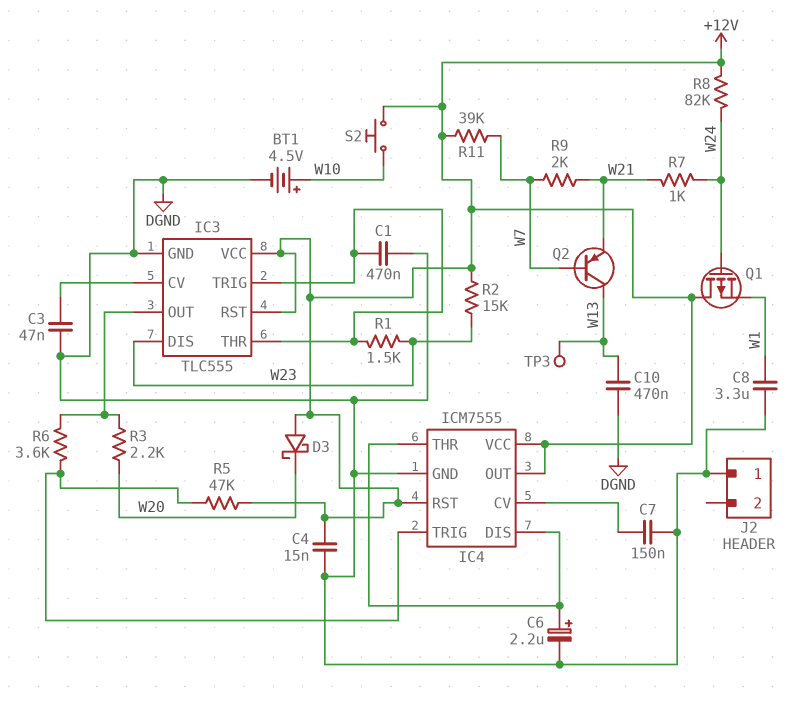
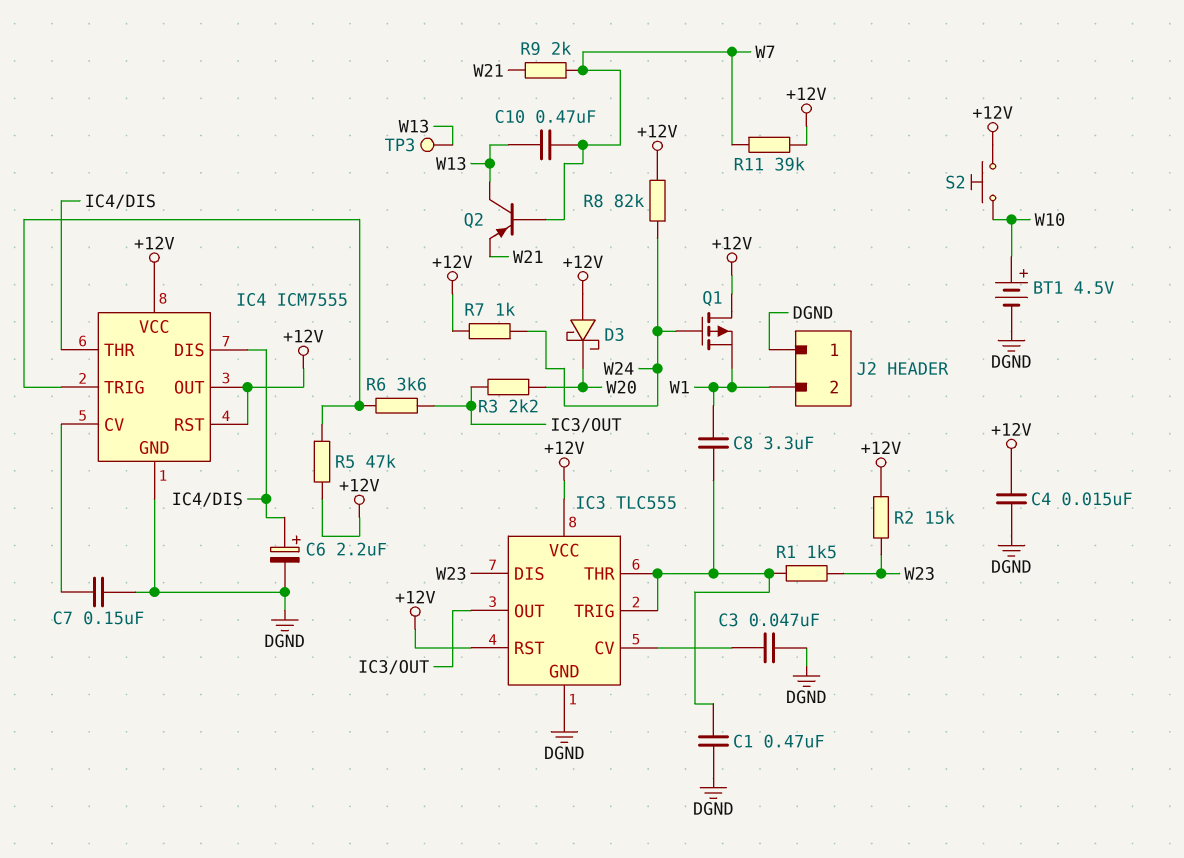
C8: 3.3uF (DGND, W1) -> 3.3uF (IC3/THR, W1)
C10: 470nF (DGND, W13) -> 470nF (W7, W13)
J2 pin 2: none -> W1
R7: 1k (W21, W24) -> 1k (+12V, W24)

